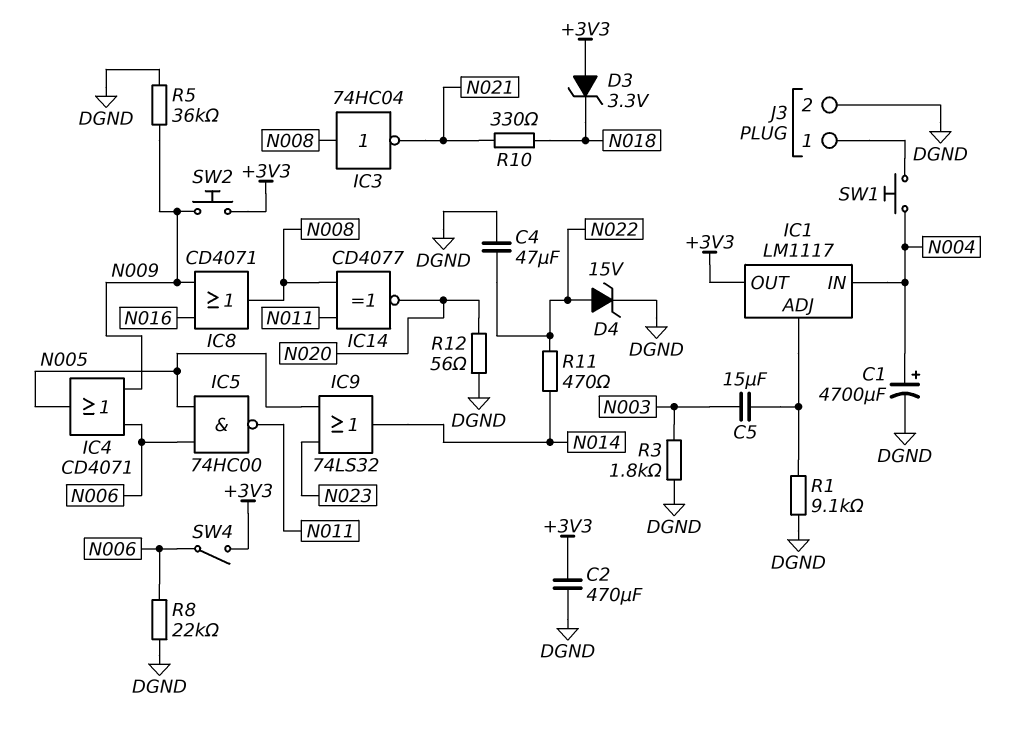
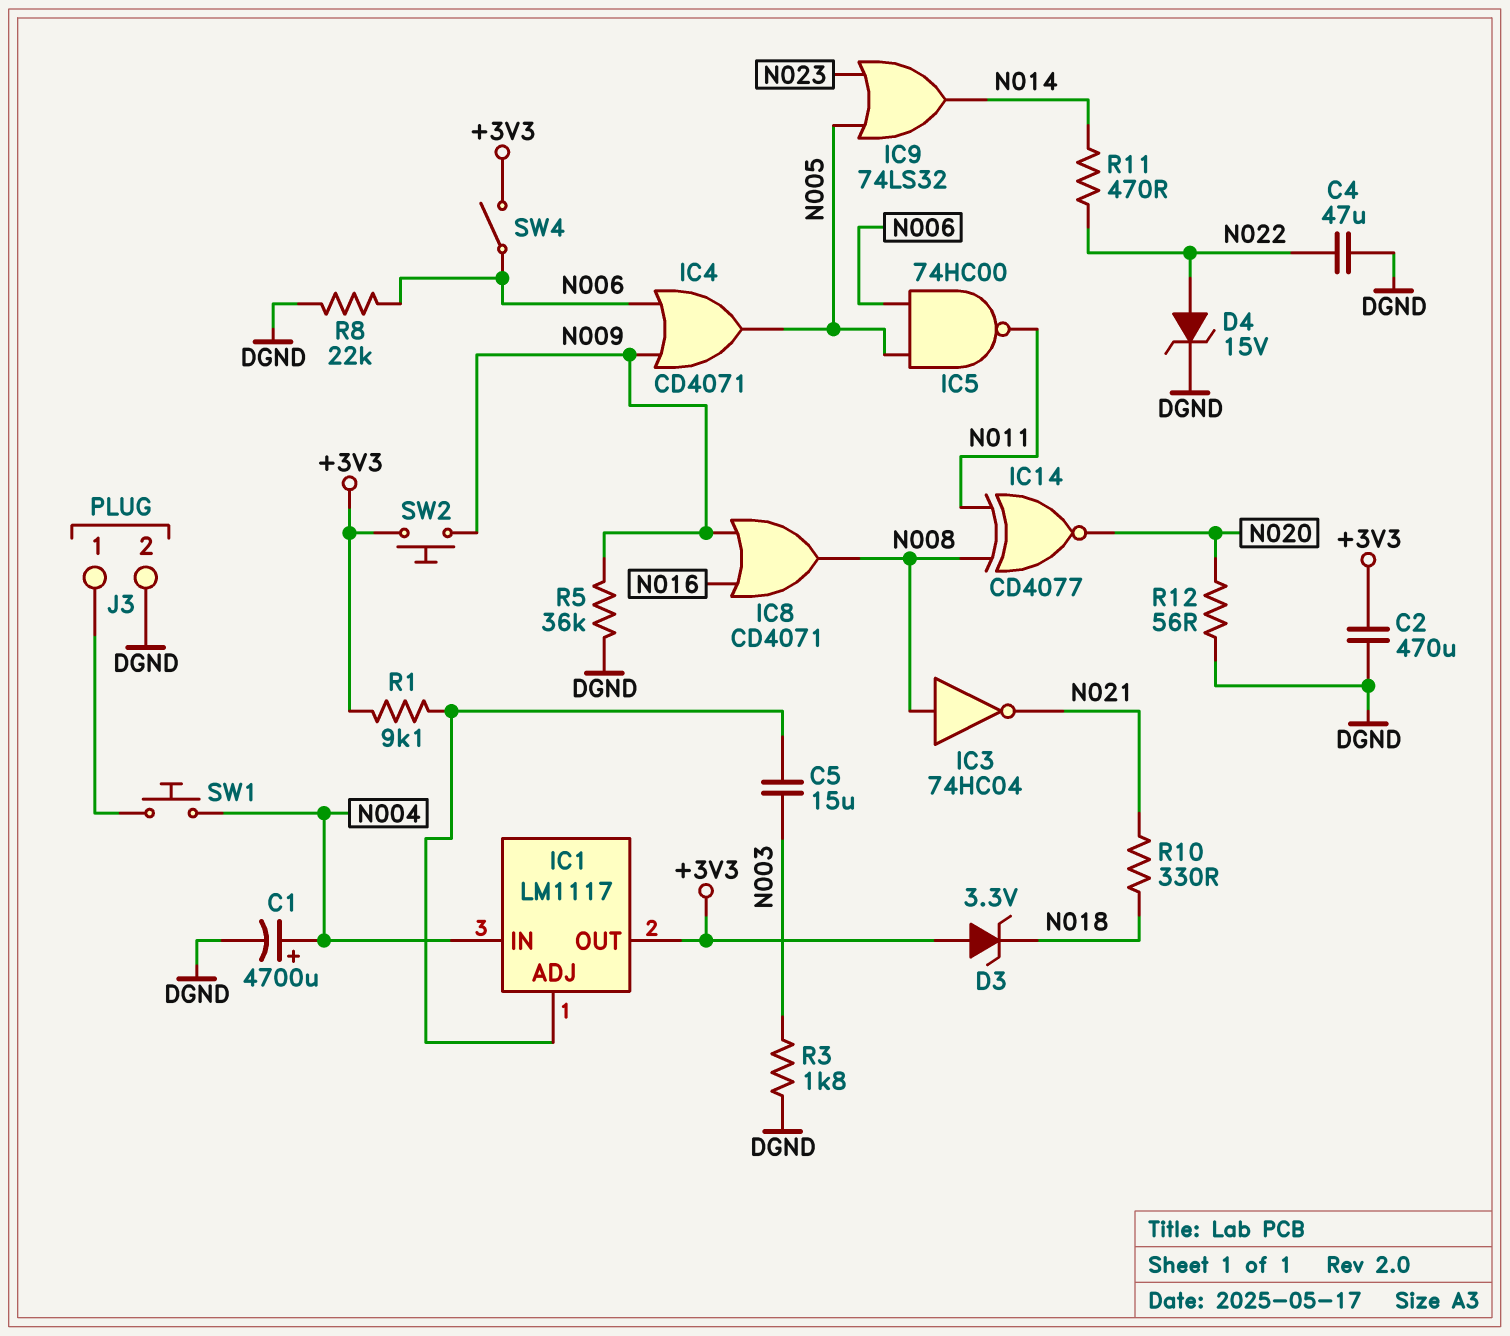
R1: 9.1k (DGND, IC1/ADJ) -> 9.1k (+3V3, IC1/ADJ)

